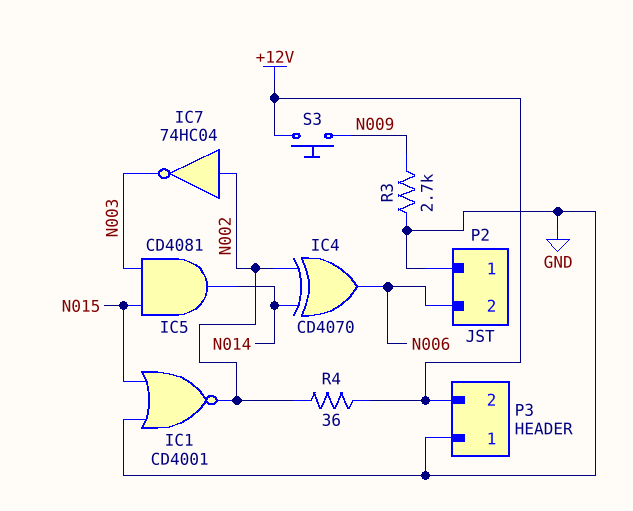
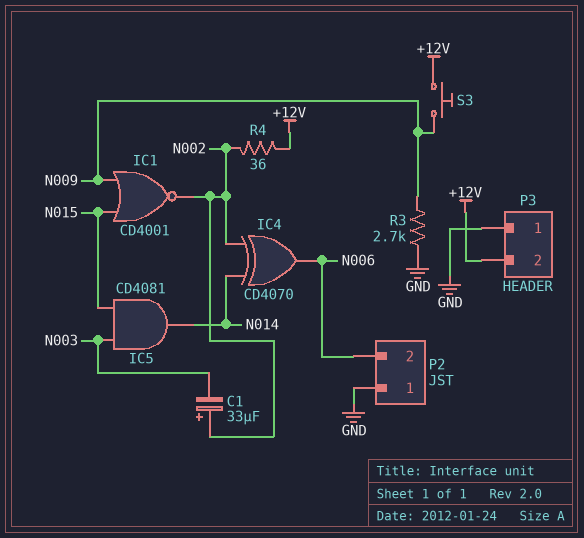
C1: none -> 33uF (plus N002, minus N003)
IC1: NOR CD4001 (in GND, in N015, out N002) -> NOR CD4001 (in N009, in N015, out N002)
IC7: NOT 74HC04 (in N002, out N003) -> none

